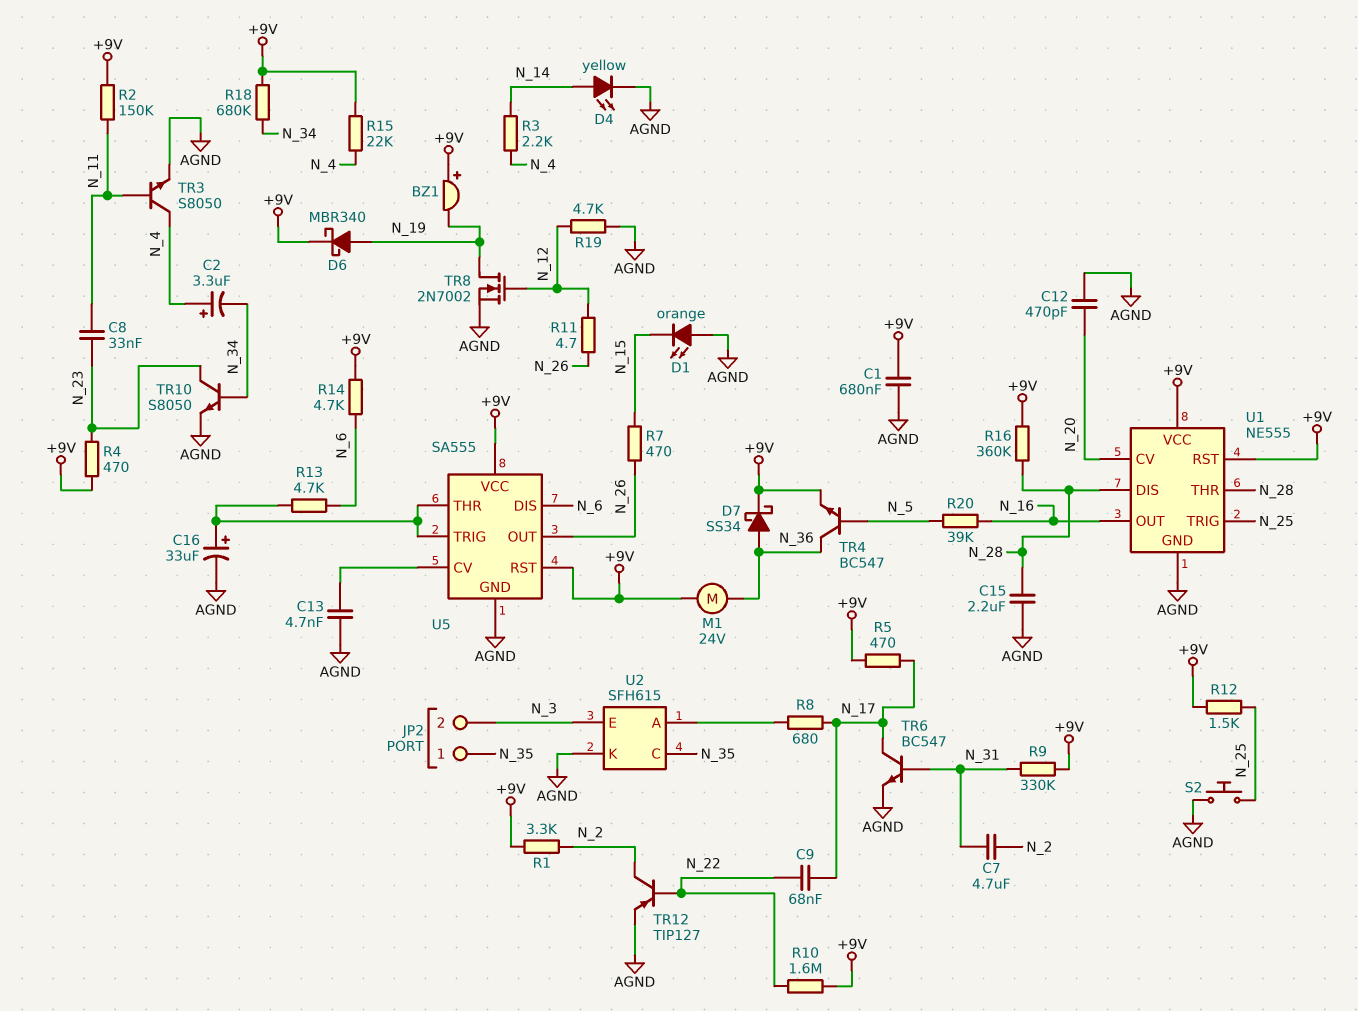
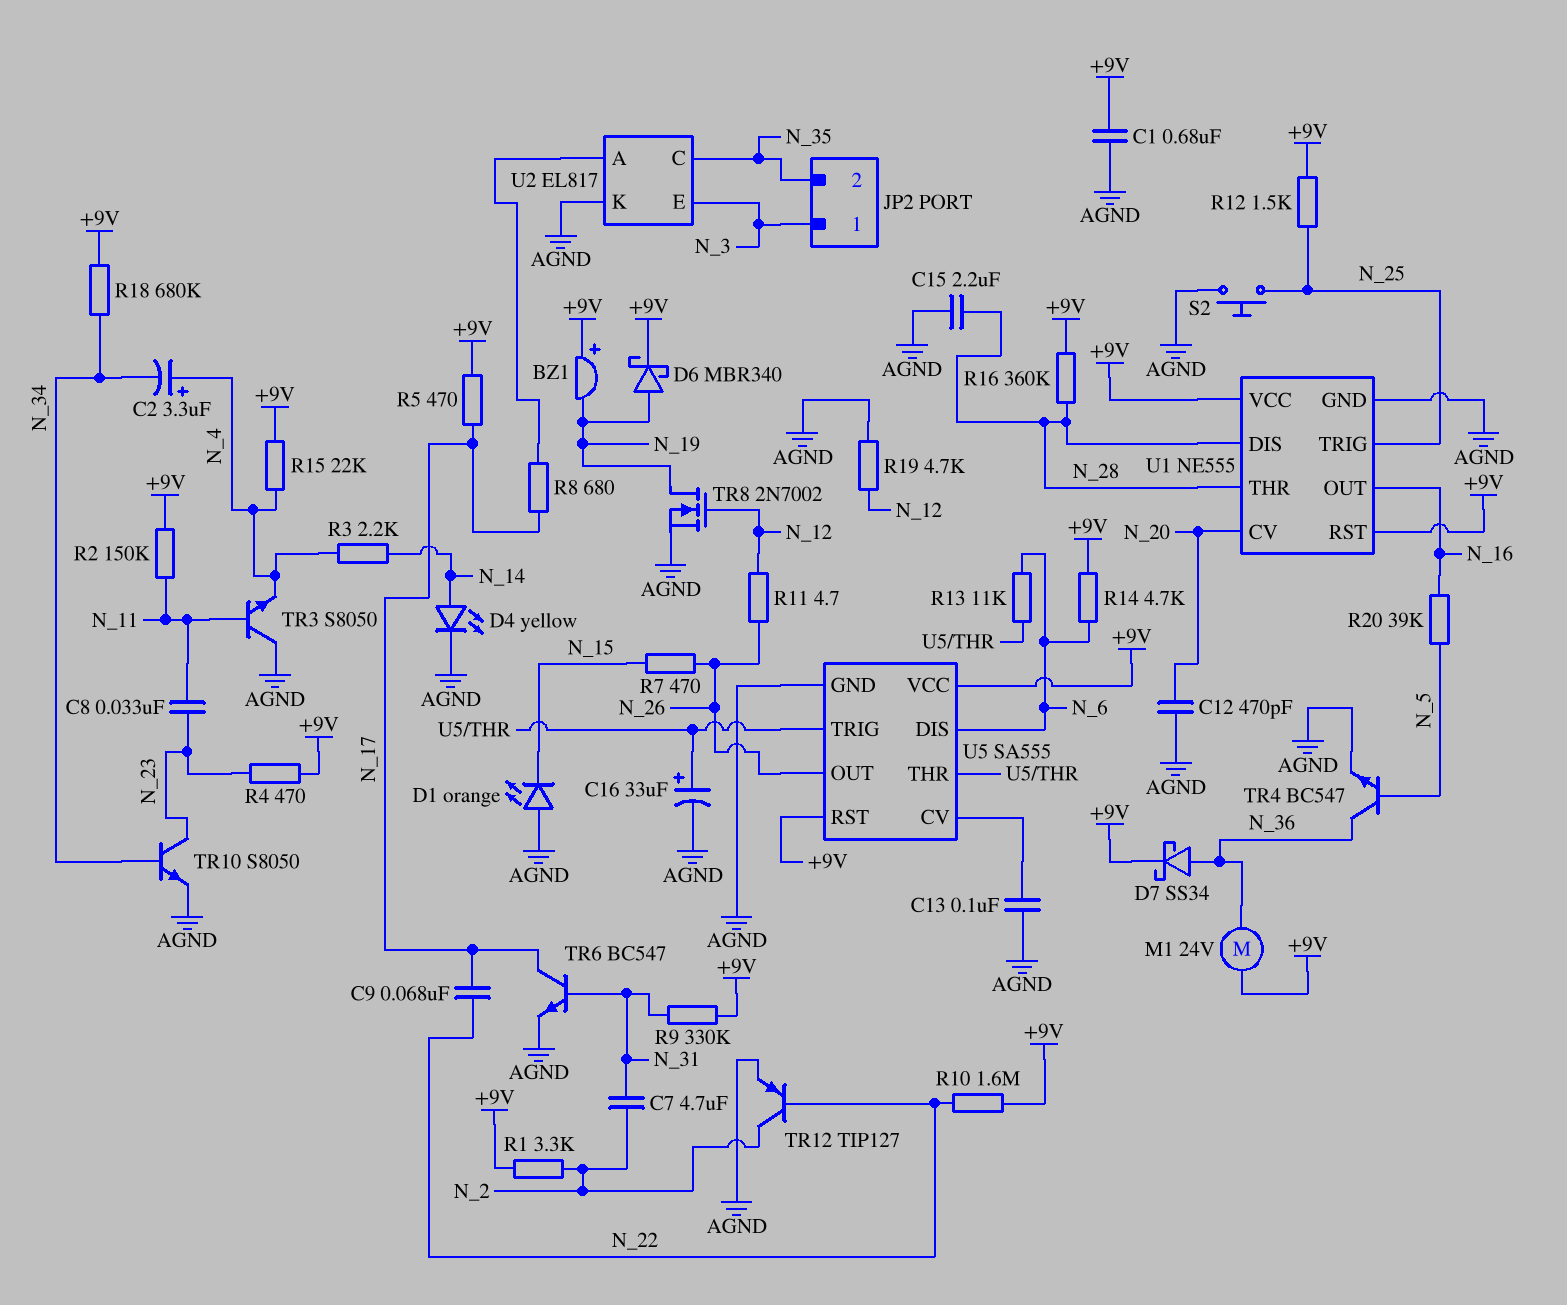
C13: 4.7nF (AGND, U5/CV) -> 100nF (AGND, U5/CV)
JP2 pin 1: N_35 -> N_3
JP2 pin 2: N_3 -> N_35
R13: 4.7k (N_6, U5/THR) -> 11k (N_6, U5/THR)
TR3: NPN S8050 (B N_11, C N_4, E AGND) -> NPN S8050 (B N_11, C AGND, E N_4)
TR4: NPN BC547 (B N_5, C N_36, E +9V) -> NPN BC547 (B N_5, C N_36, E AGND)
U2: SFH615 -> EL817

